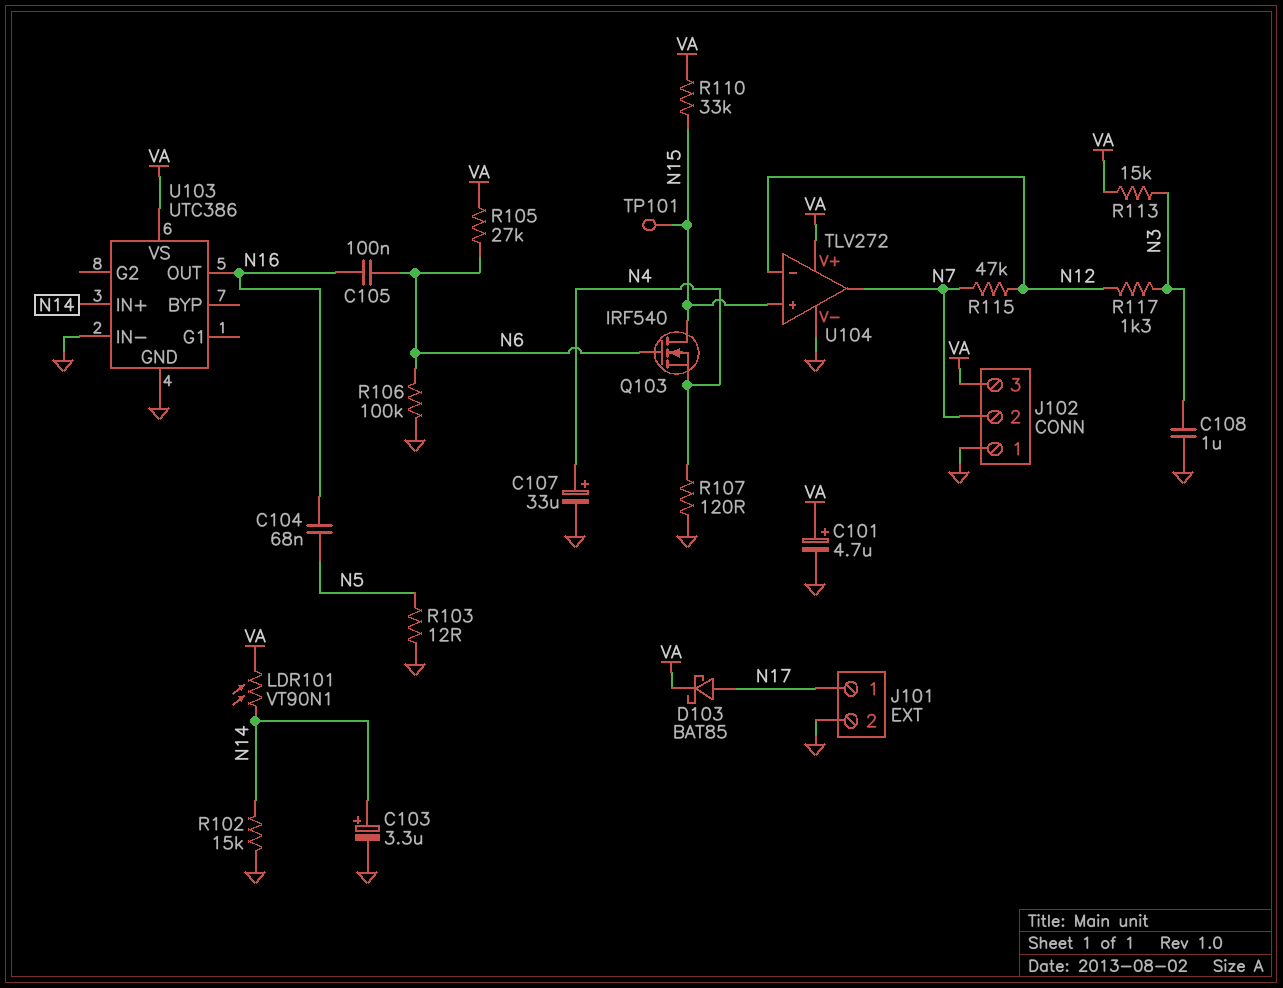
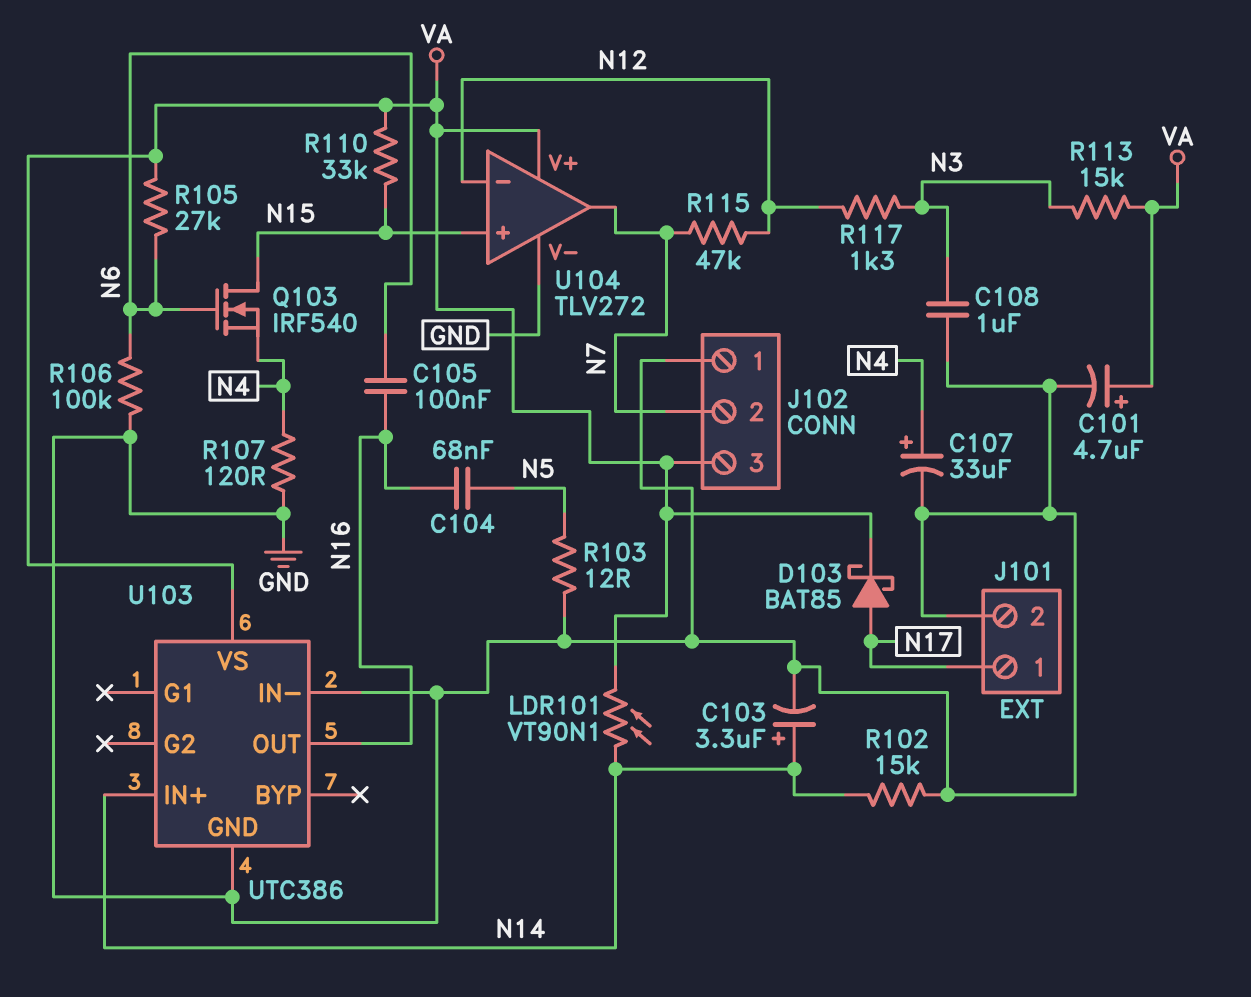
TP101: test point (N15) -> none

